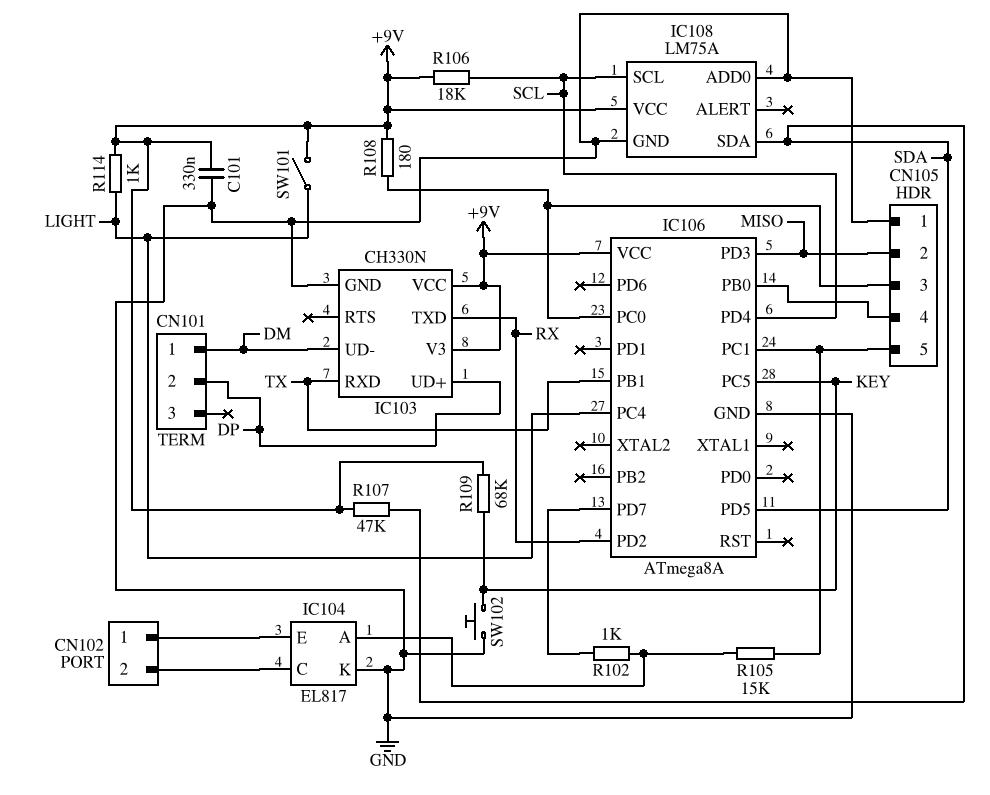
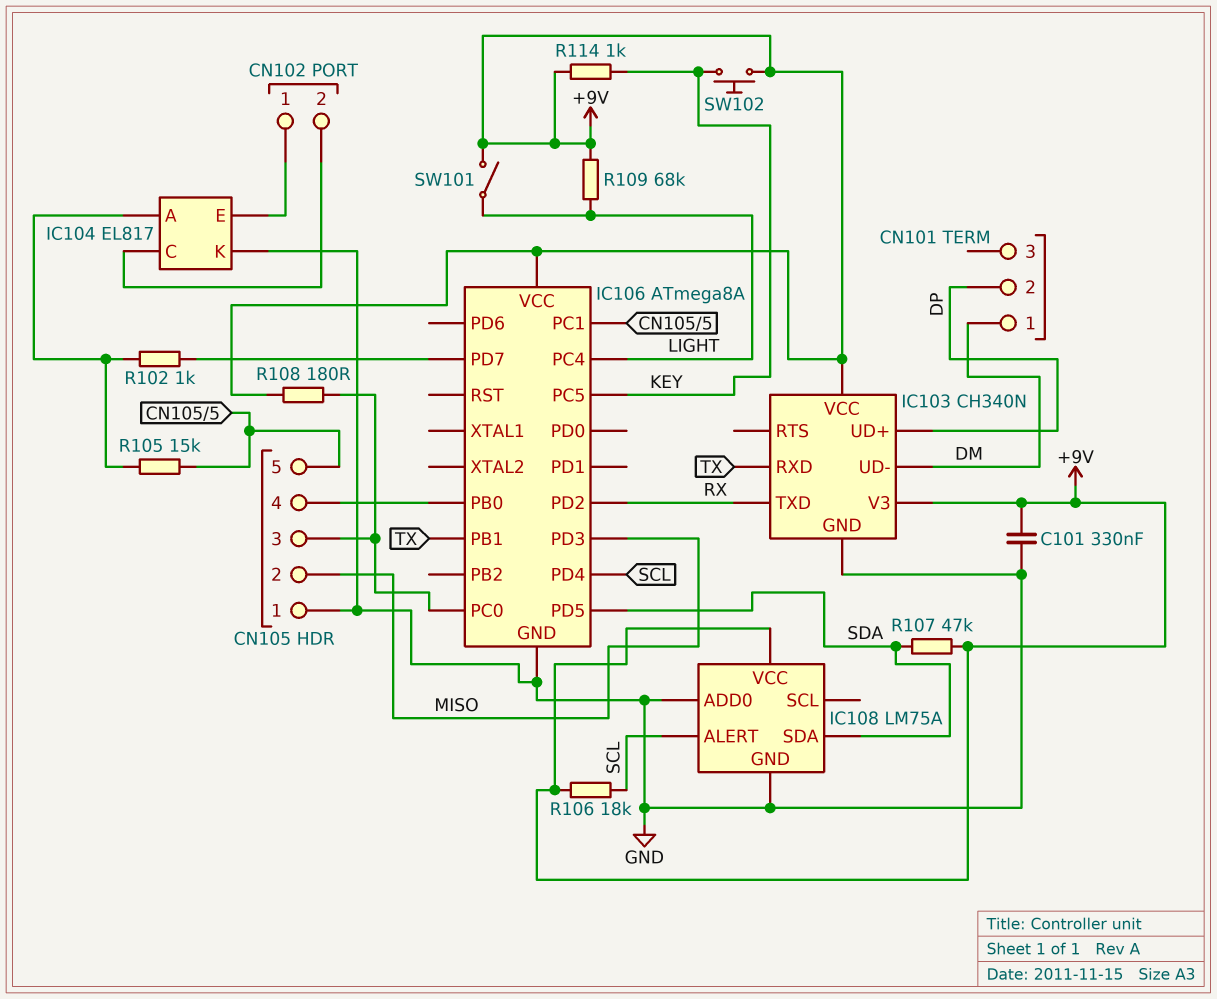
IC103: CH330N -> CH340N
IC108 pin ALERT: none -> SCL
IC108 pin SCL: SCL -> none
R109: 68k (+9V, KEY) -> 68k (+9V, LIGHT)
R114: 1k (+9V, LIGHT) -> 1k (+9V, KEY)
SW102: button (GND, KEY) -> button (+9V, KEY)

